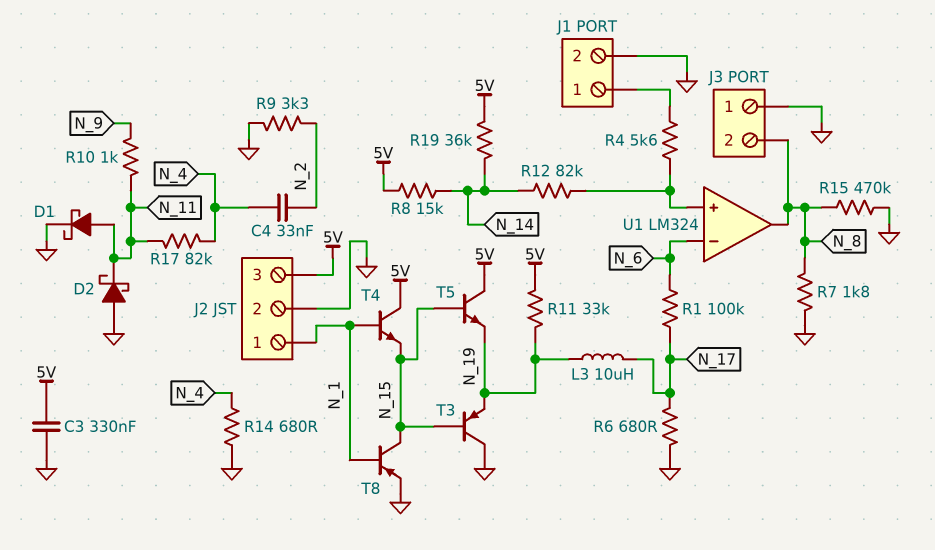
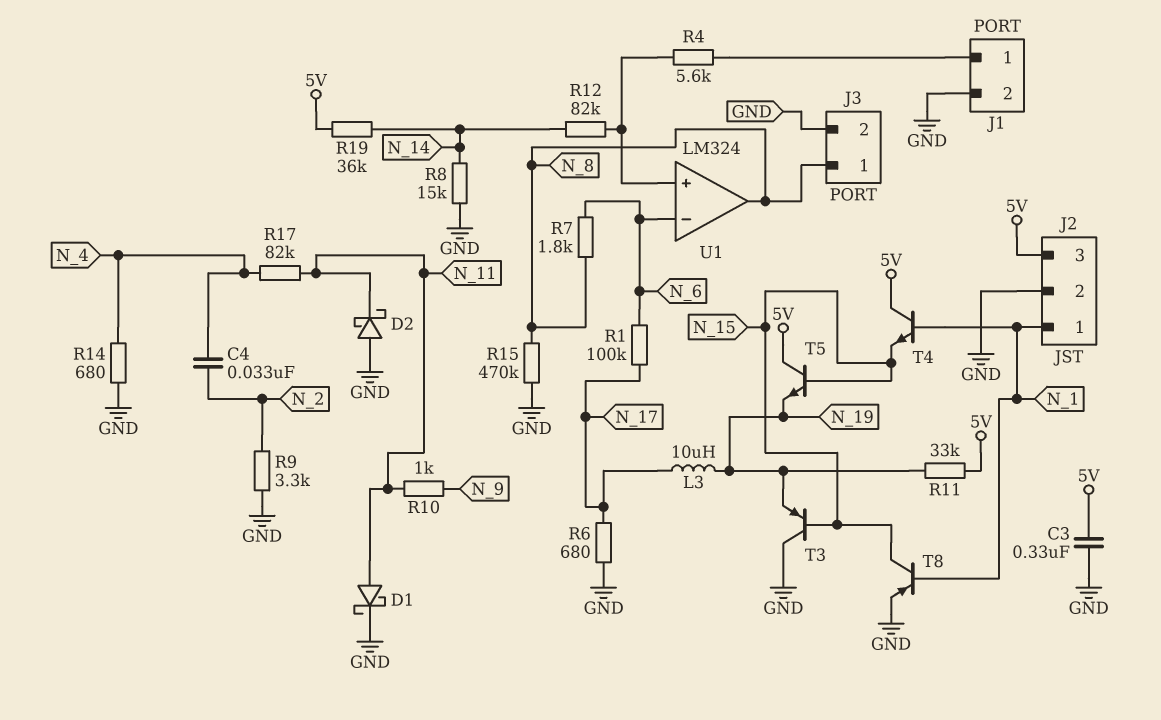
J3 pin 1: GND -> N_8
J3 pin 2: N_8 -> GND
R7: 1.8k (GND, N_8) -> 1.8k (N_6, N_8)
R8: 15k (5V, N_14) -> 15k (GND, N_14)

